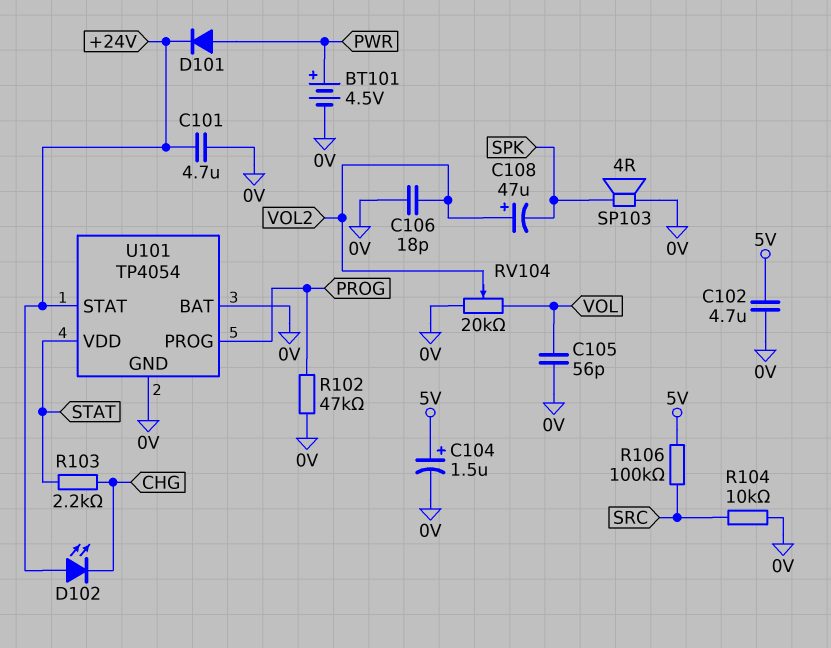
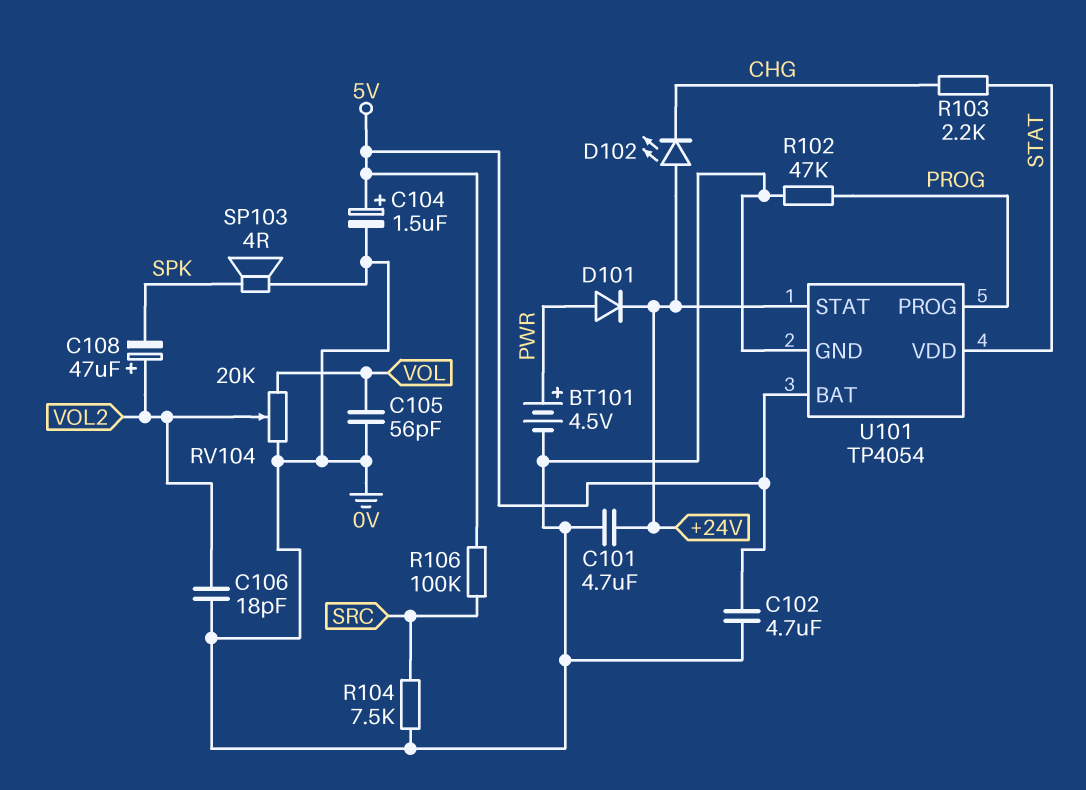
R104: 10k (0V, SRC) -> 7.5k (0V, SRC)
U101 pin BAT: 0V -> 5V

